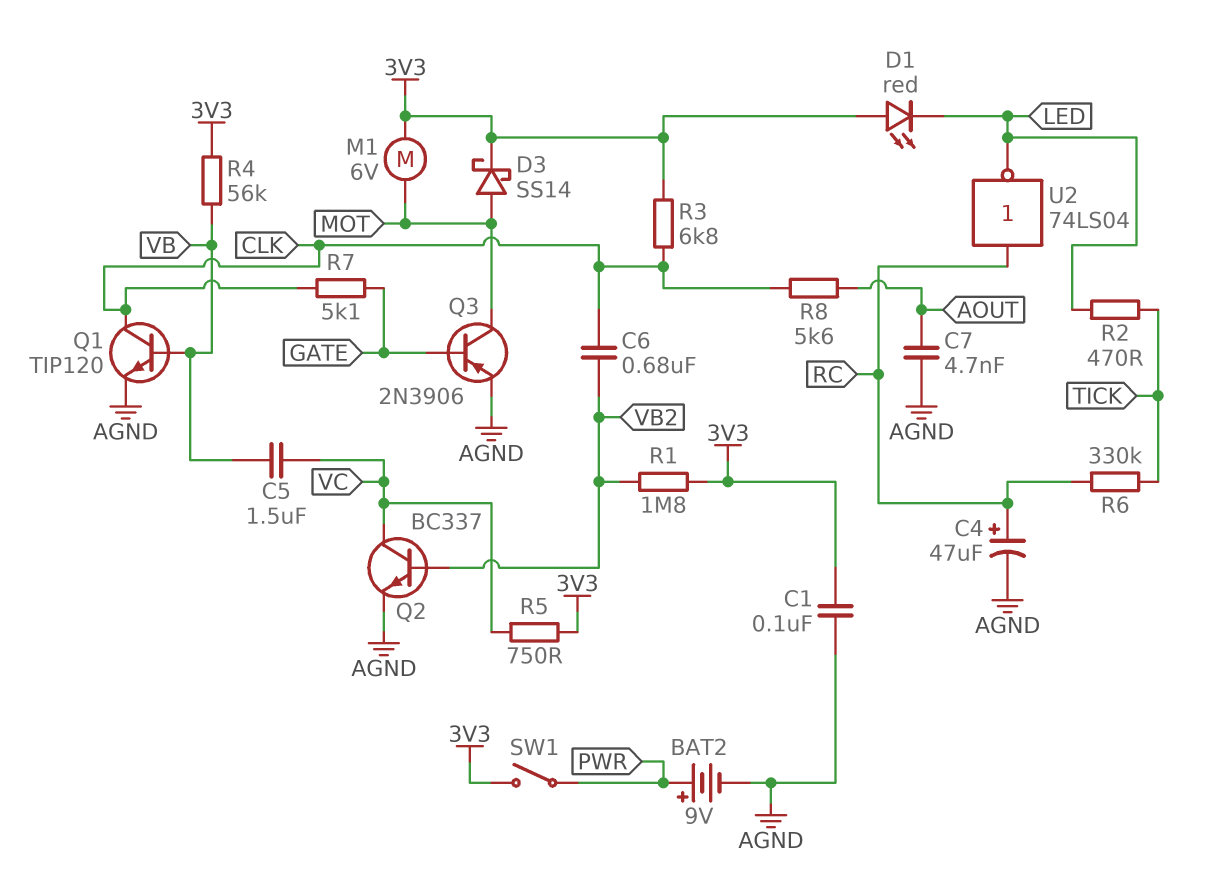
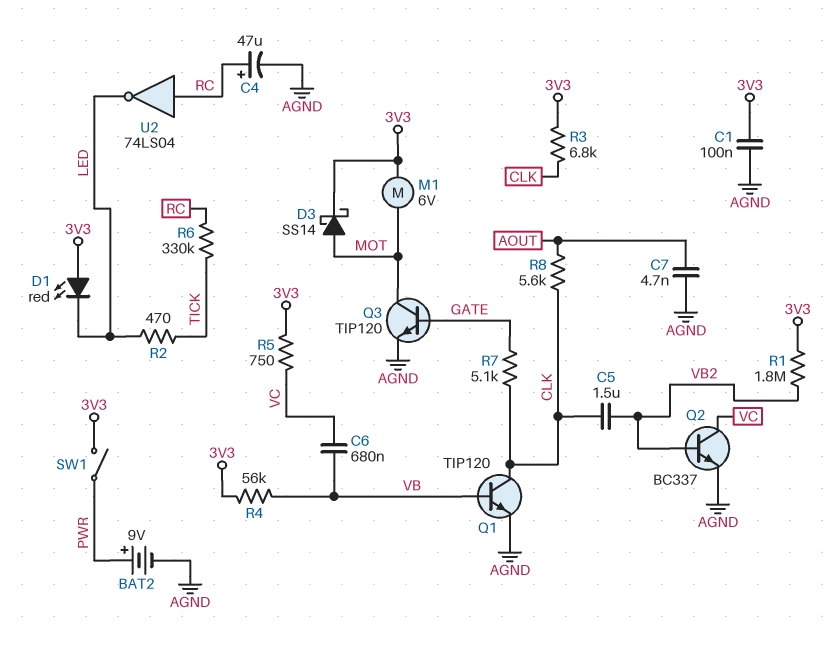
C5: 1.5uF (VB, VC) -> 1.5uF (CLK, VB2)
C6: 680nF (CLK, VB2) -> 680nF (VB, VC)
Q3: PNP 2N3906 (B GATE, C MOT, E AGND) -> NPN TIP120 (B GATE, C MOT, E AGND)

